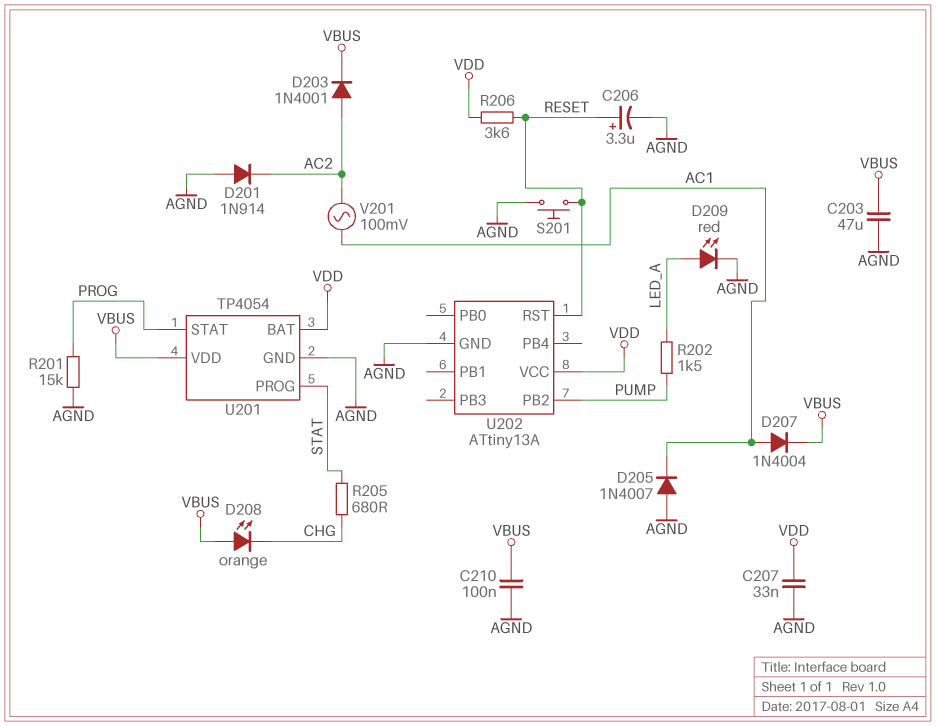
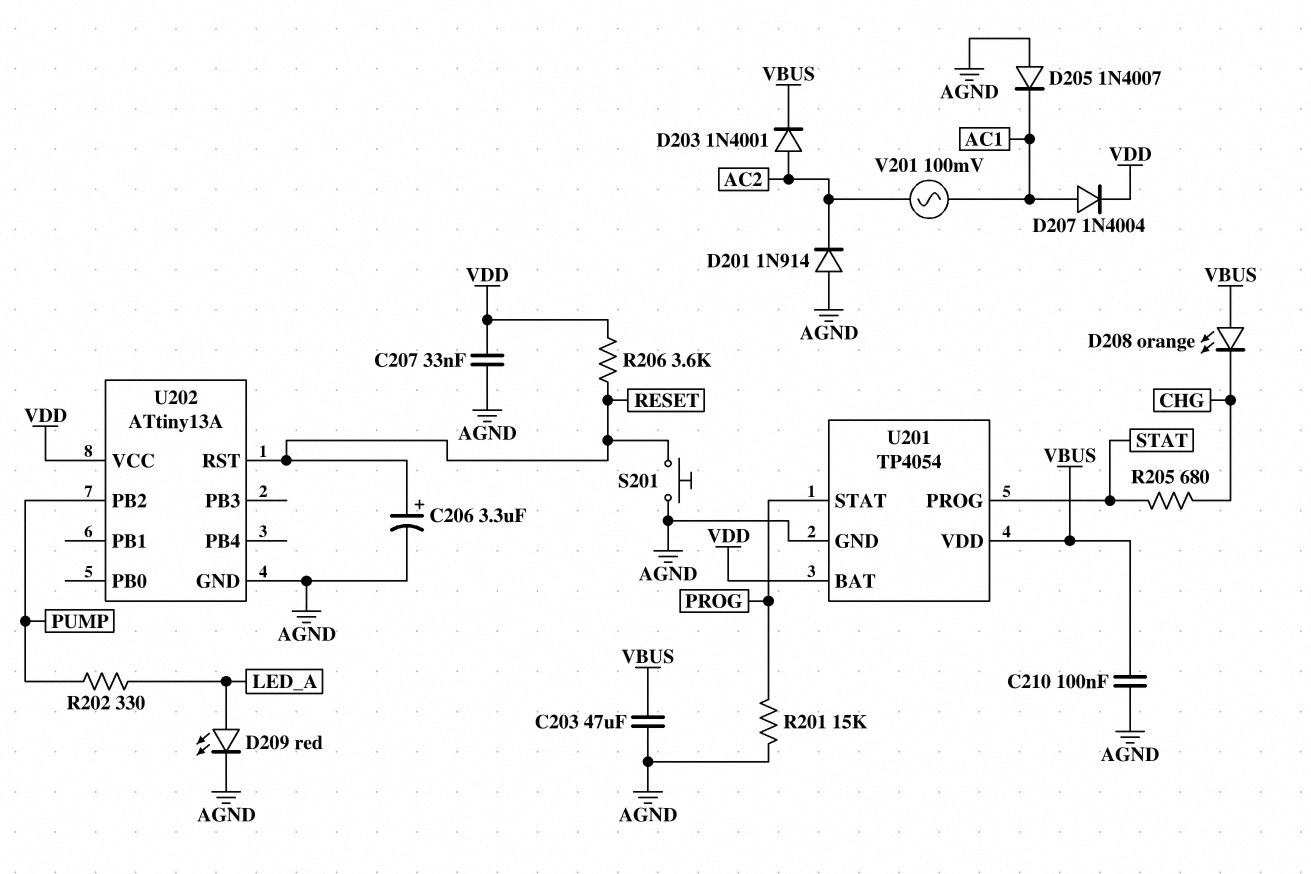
D207: diode 1N4004 (A AC1, K VBUS) -> diode 1N4004 (A AC1, K VDD)
R202: 1.5k (LED_A, PUMP) -> 330 (LED_A, PUMP)

